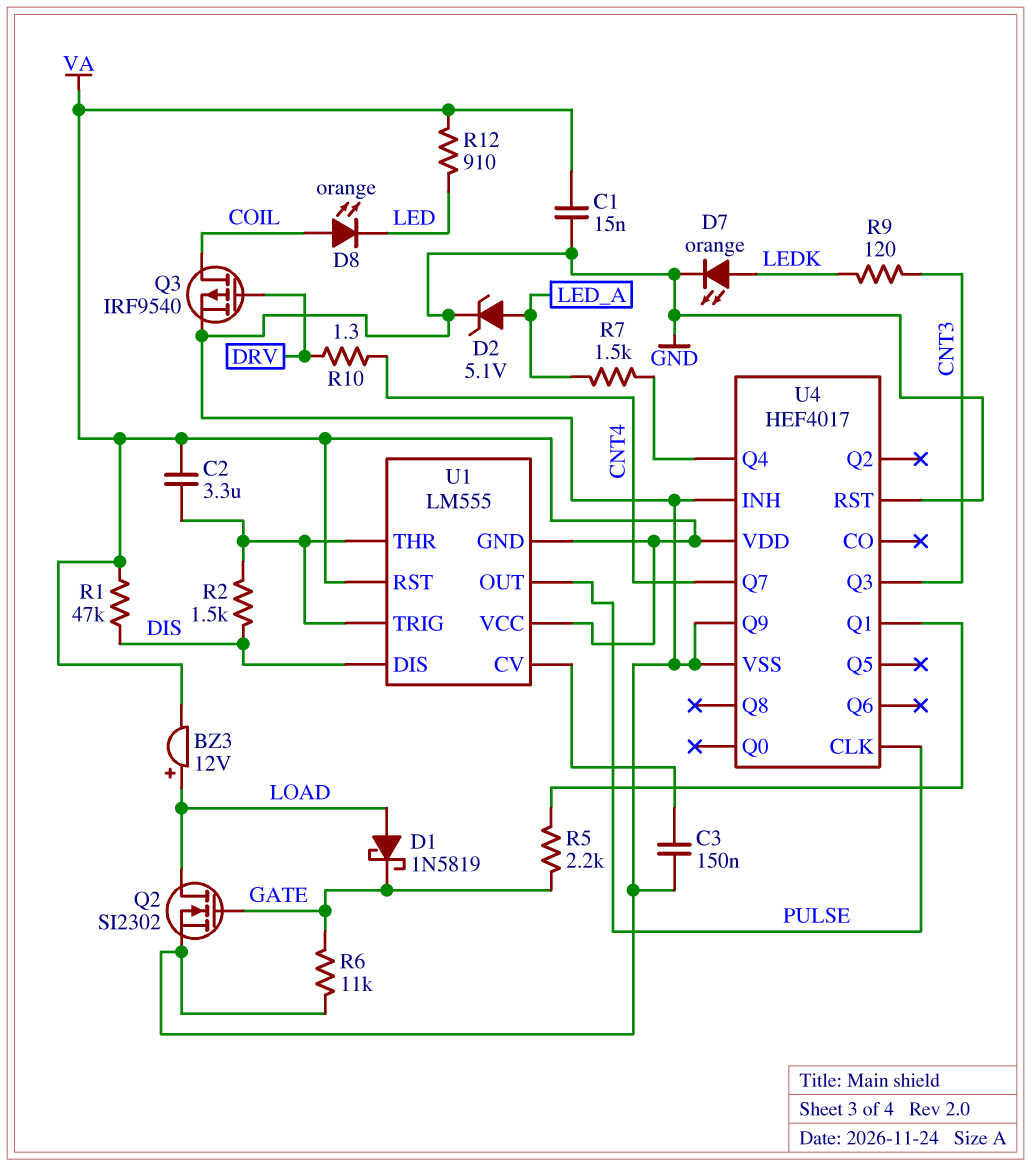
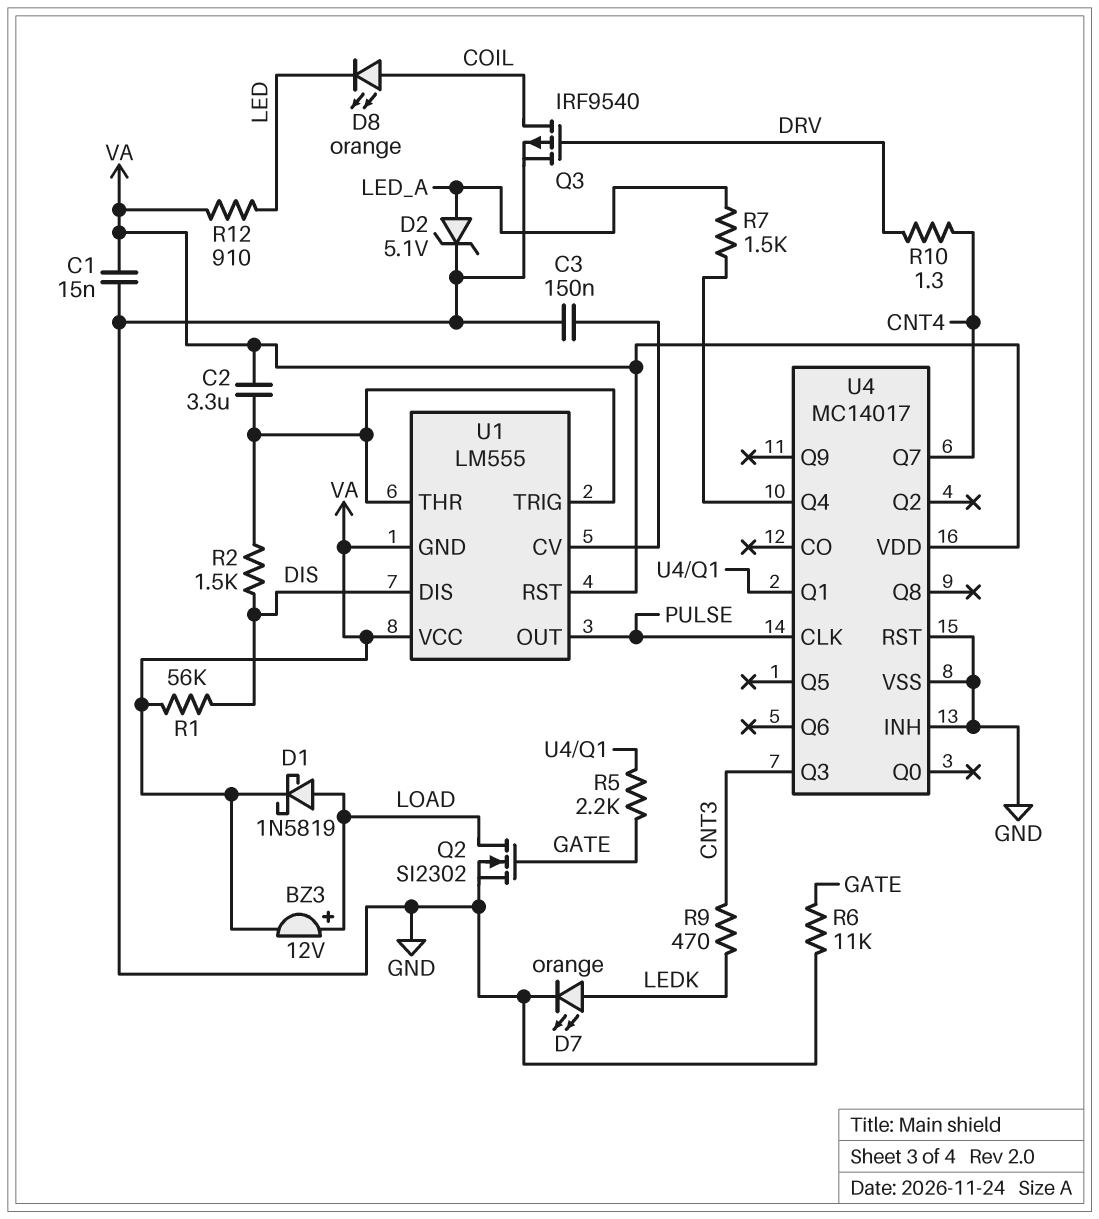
D1: schottky 1N5819 (A LOAD, K GATE) -> schottky 1N5819 (A LOAD, K VA)
R1: 47k (DIS, VA) -> 56k (DIS, VA)
R9: 120 (CNT3, LEDK) -> 470 (CNT3, LEDK)
U4: HEF4017 -> MC14017
U4 pin Q9: GND -> none

